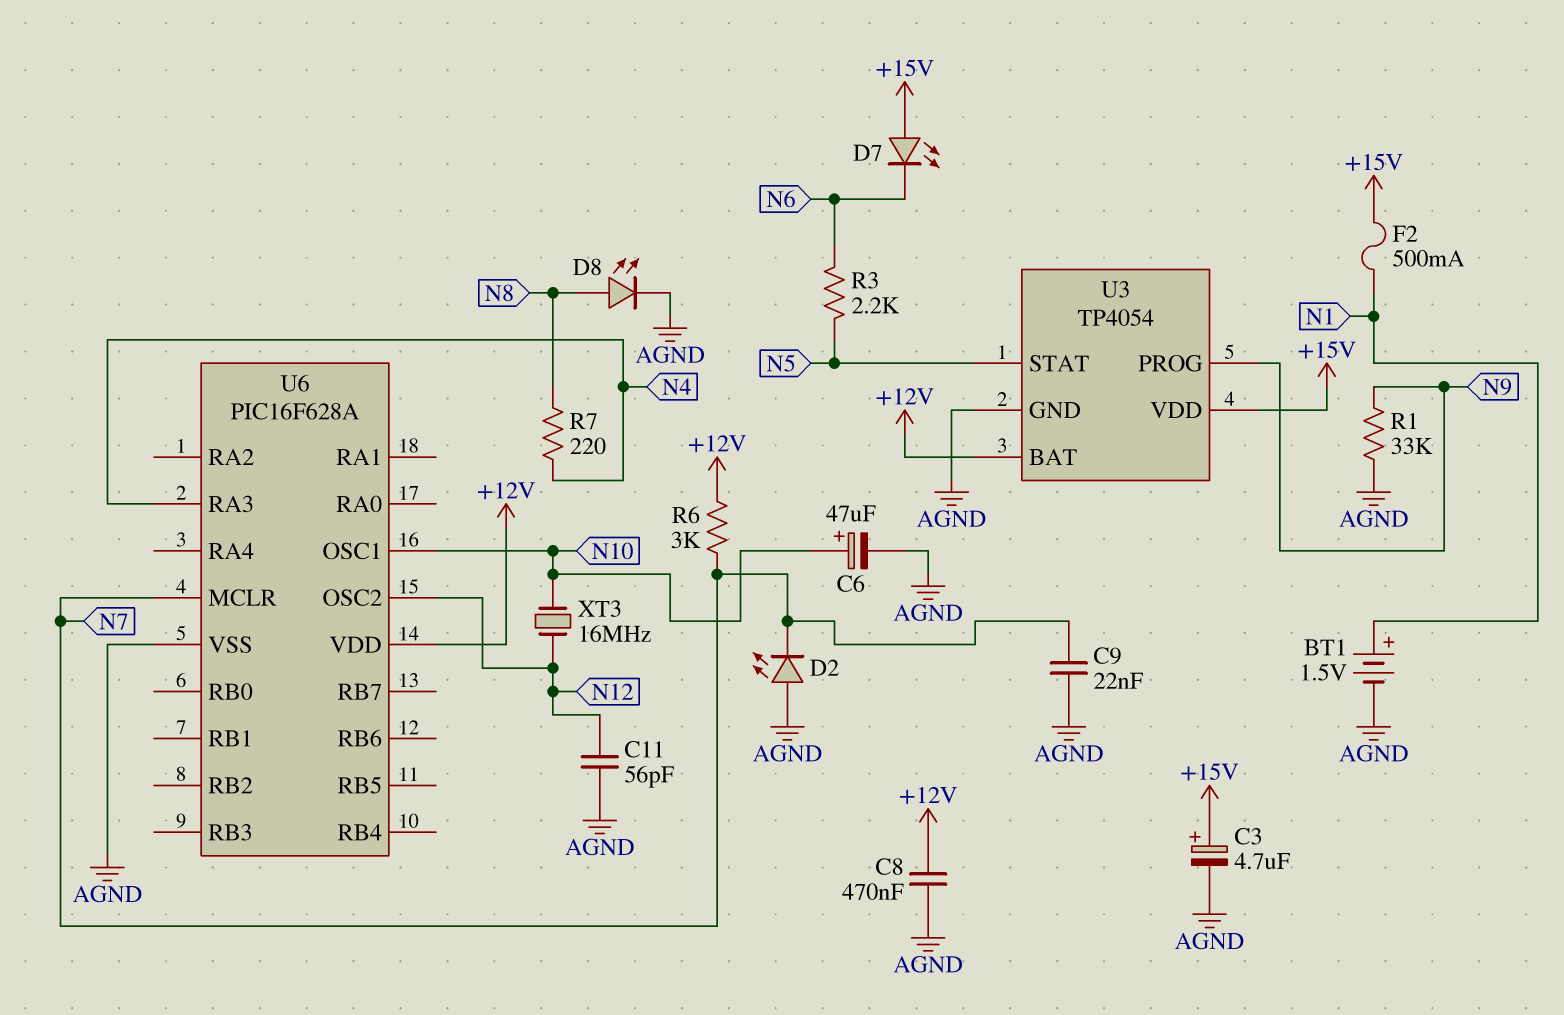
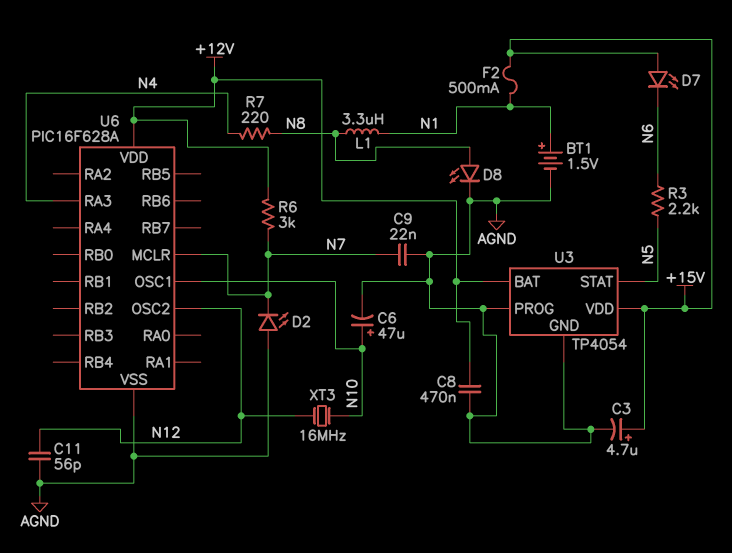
L1: none -> 3.3uH (N1, N8)
R1: 33k (AGND, N9) -> none
U3 pin PROG: N9 -> AGND

